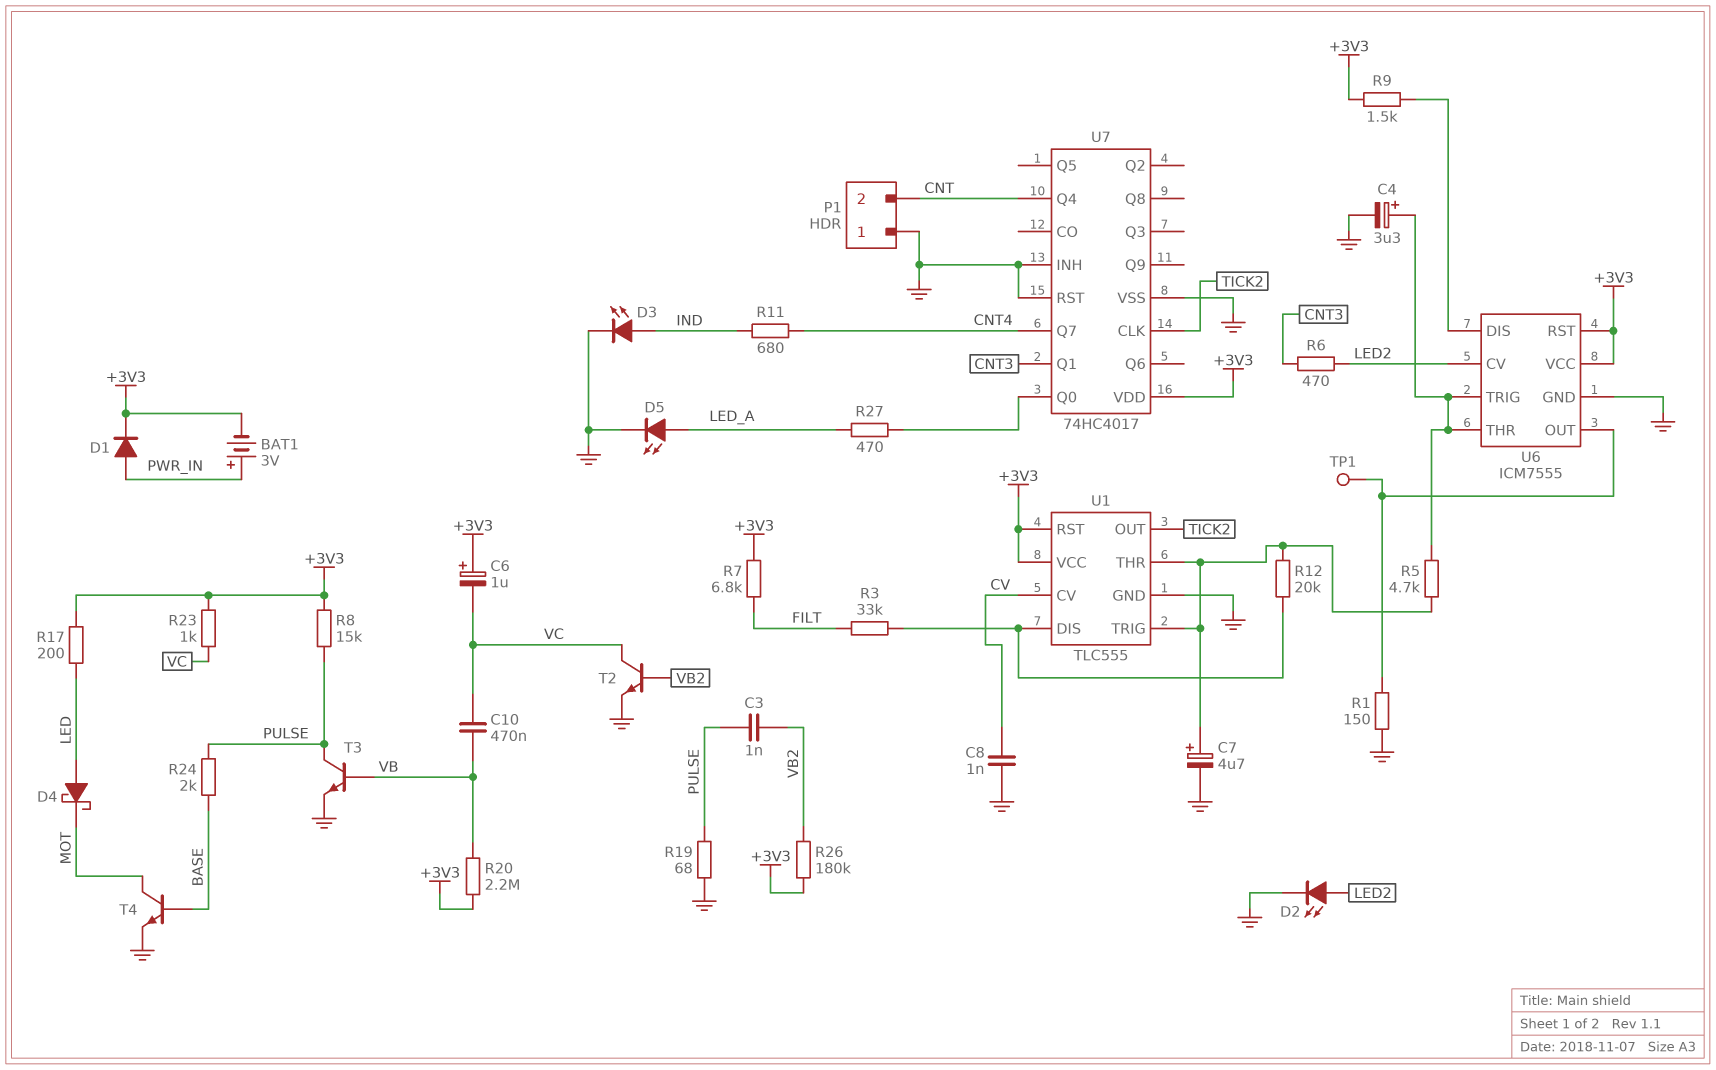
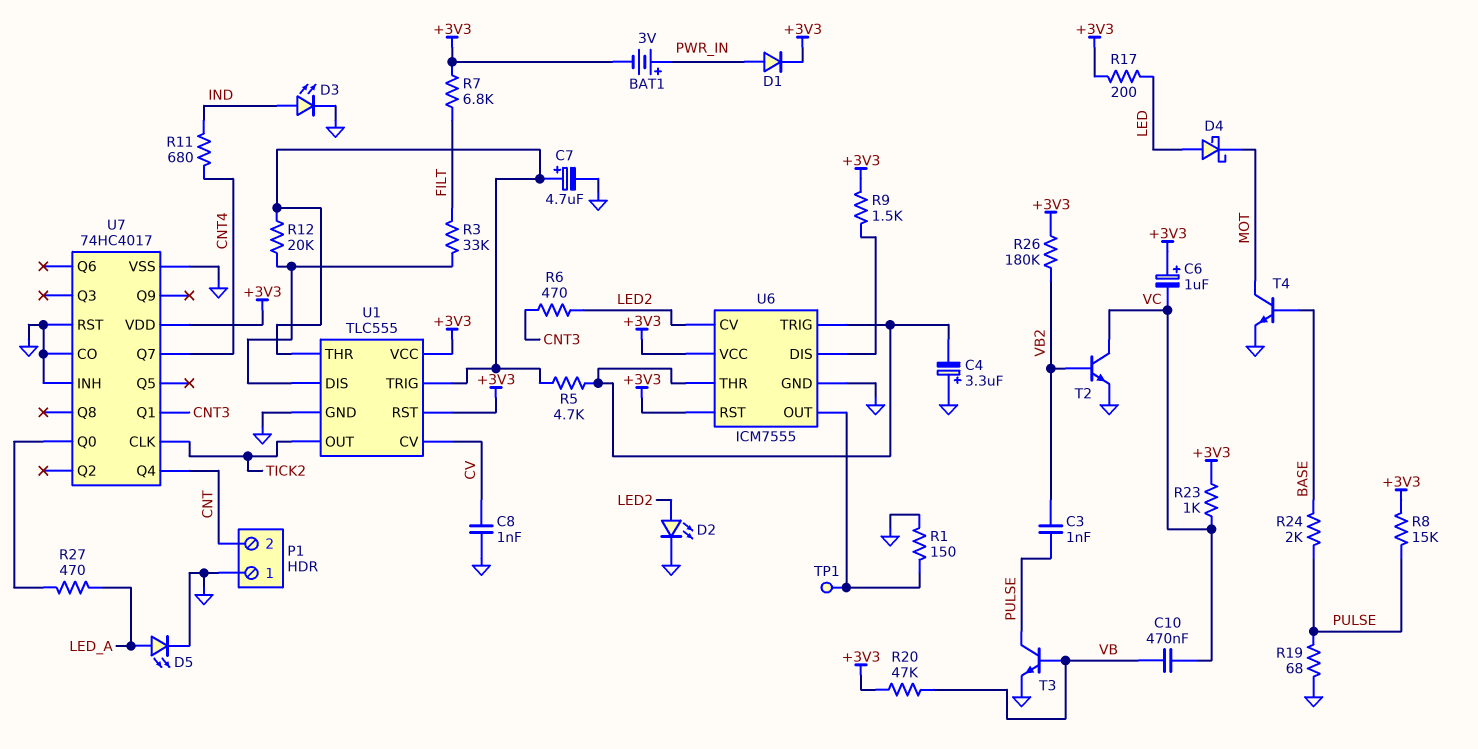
C4: 3.3uF (plus U6/THR, minus GND) -> 3.3uF (plus GND, minus U6/THR)
R20: 2.2M (+3V3, VB) -> 47k (+3V3, VB)
U7 pin CO: none -> GND

